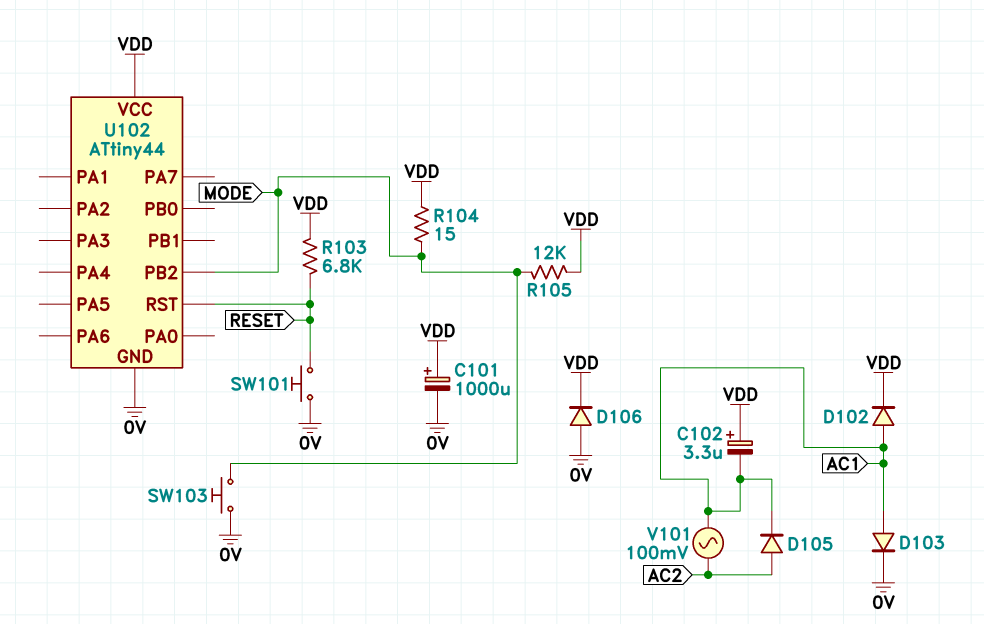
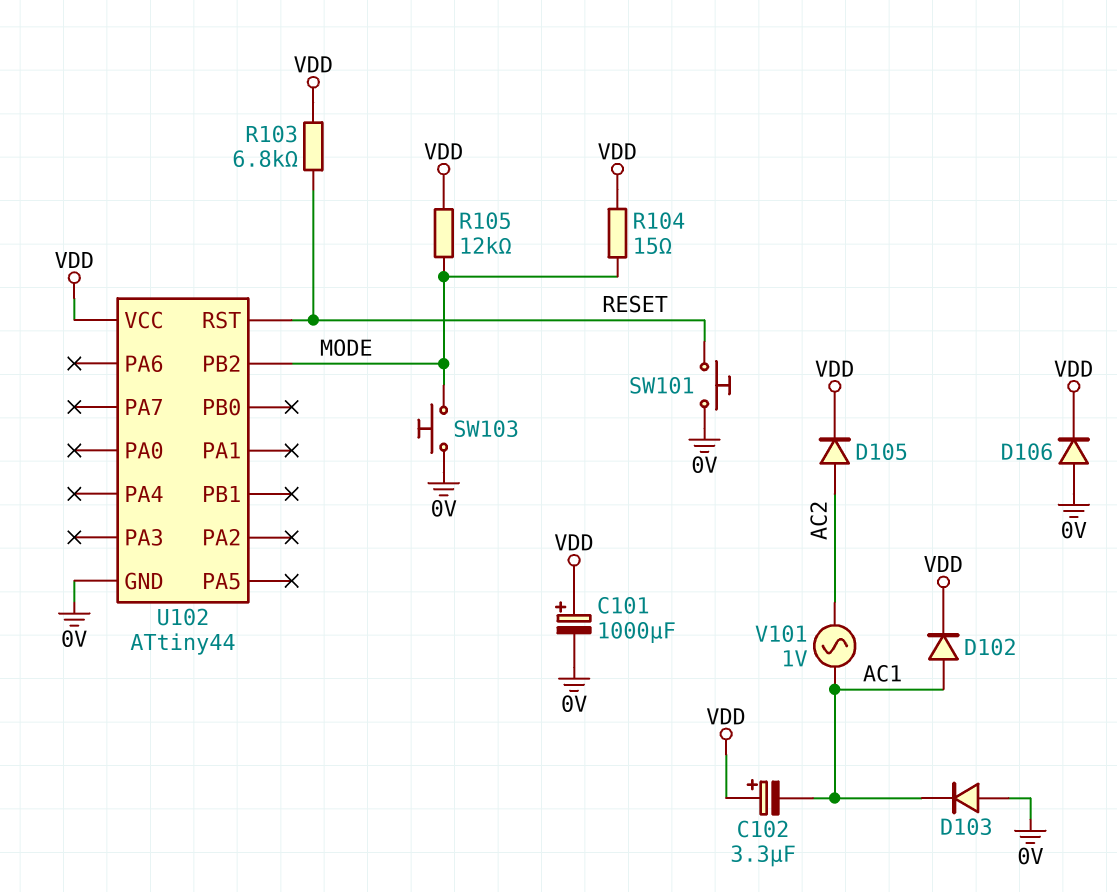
D103: diode (A AC1, K 0V) -> diode (A 0V, K AC1)
D105: diode (A AC2, K AC1) -> diode (A AC2, K VDD)
V101: AC 100mV (AC1, AC2) -> AC 1V (AC1, AC2)

